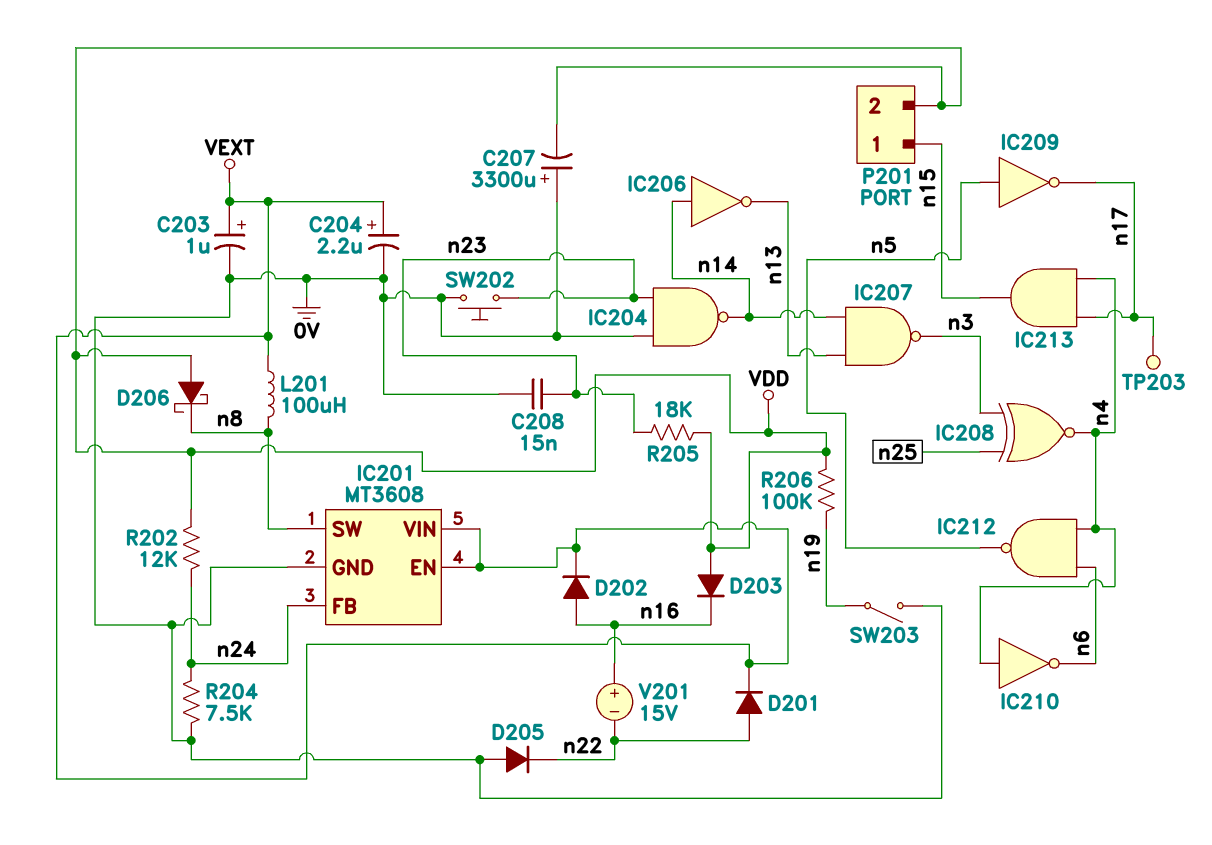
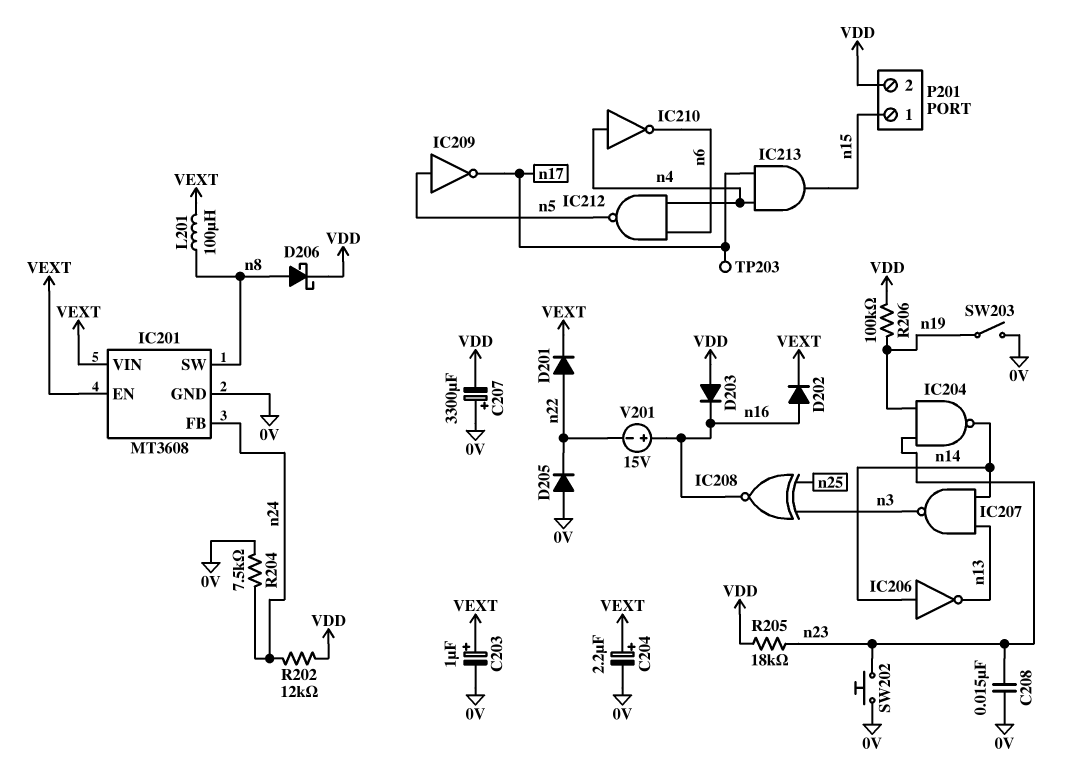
D206: schottky (A VDD, K n8) -> schottky (A n8, K VDD)
IC204: NAND (in 0V, in n23, out n14) -> NAND (in n19, in n23, out n14)
IC208: XNOR (in n3, in n25, out n4) -> XNOR (in n3, in n25, out n16)

